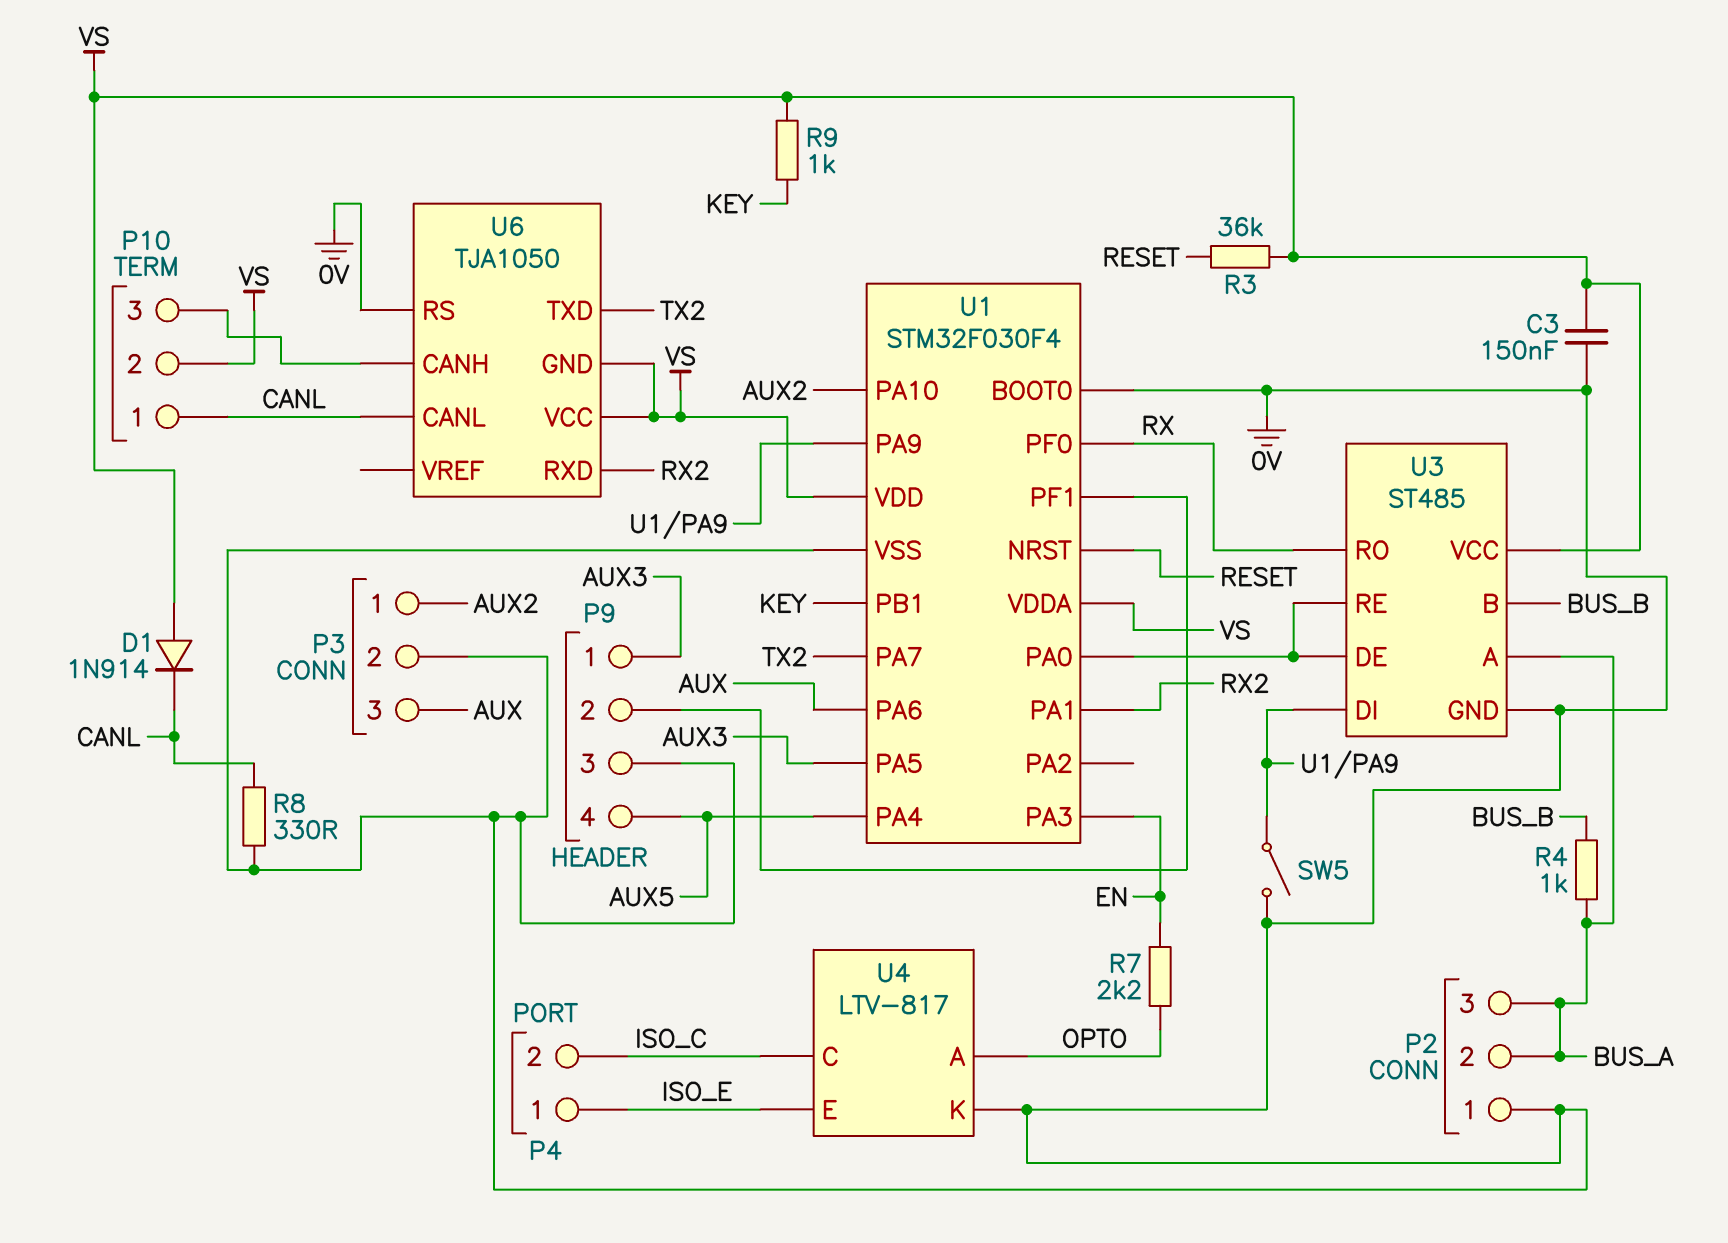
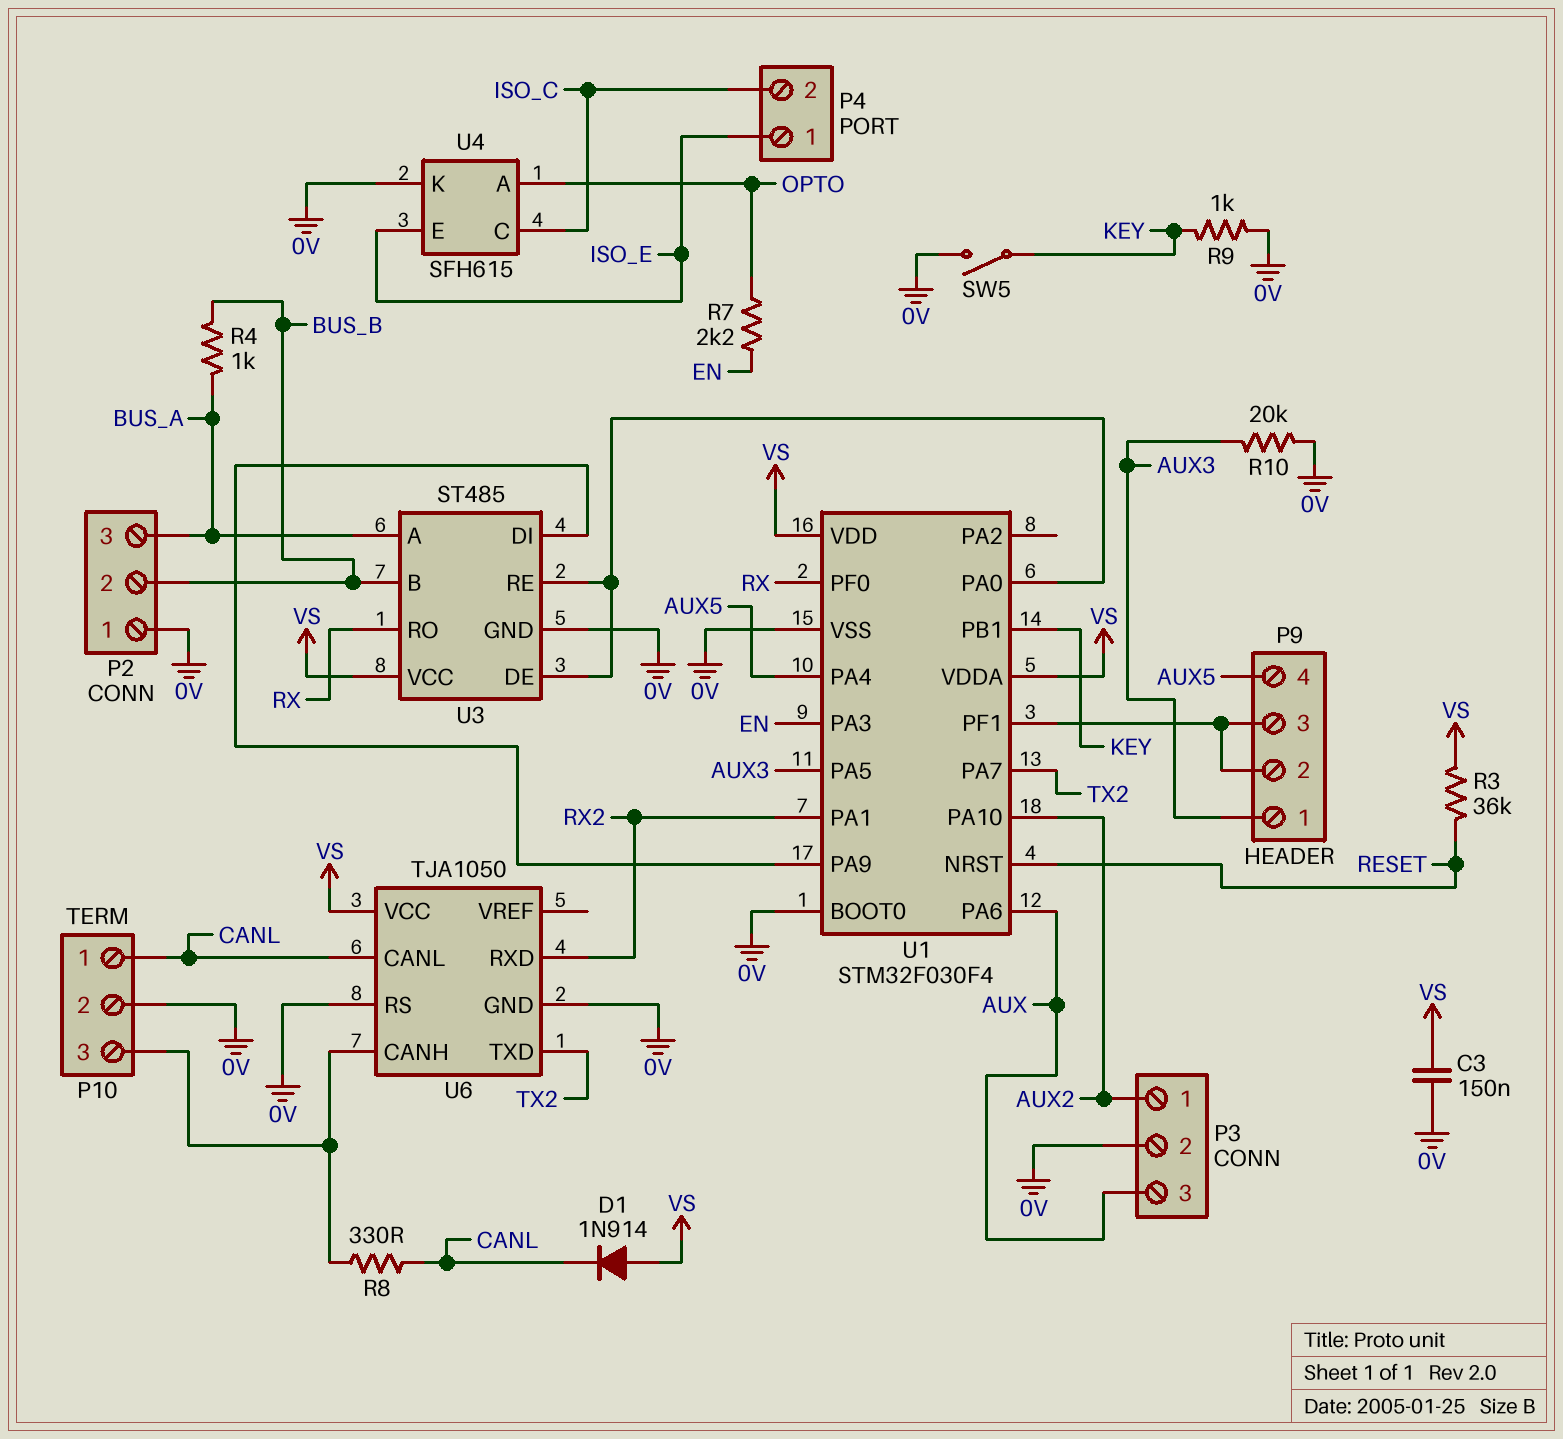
P2 pin 2: BUS_A -> BUS_B
P9 pin 3: 0V -> P9/2
P10 pin 2: VS -> 0V
R8: 330 (0V, CANL) -> 330 (CANL, P10/3)
R9: 1k (KEY, VS) -> 1k (0V, KEY)
R10: none -> 20k (0V, AUX3)
SW5: switch (0V, U1/PA9) -> switch (0V, KEY)
U4: LTV-817 -> SFH615
U6 pin GND: VS -> 0V

